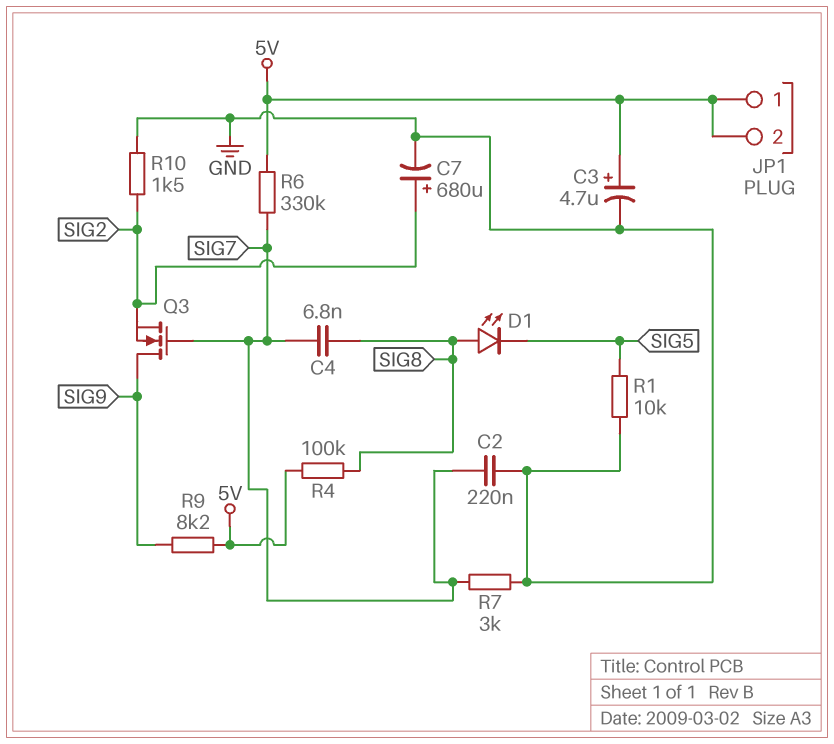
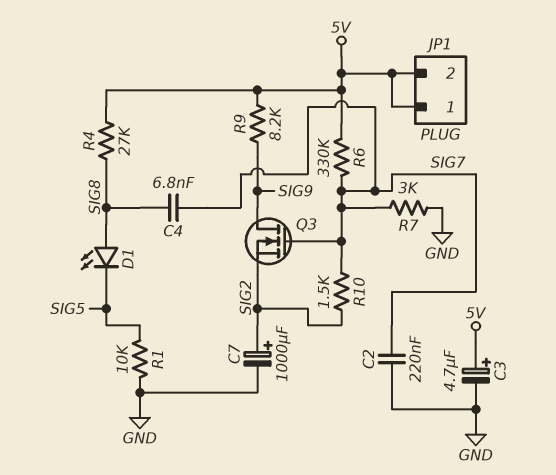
C7: 680uF (plus SIG2, minus GND) -> 1000uF (plus SIG2, minus GND)
R4: 100k (5V, SIG8) -> 27k (5V, SIG8)
R10: 1.5k (GND, SIG2) -> 1.5k (SIG2, SIG7)

